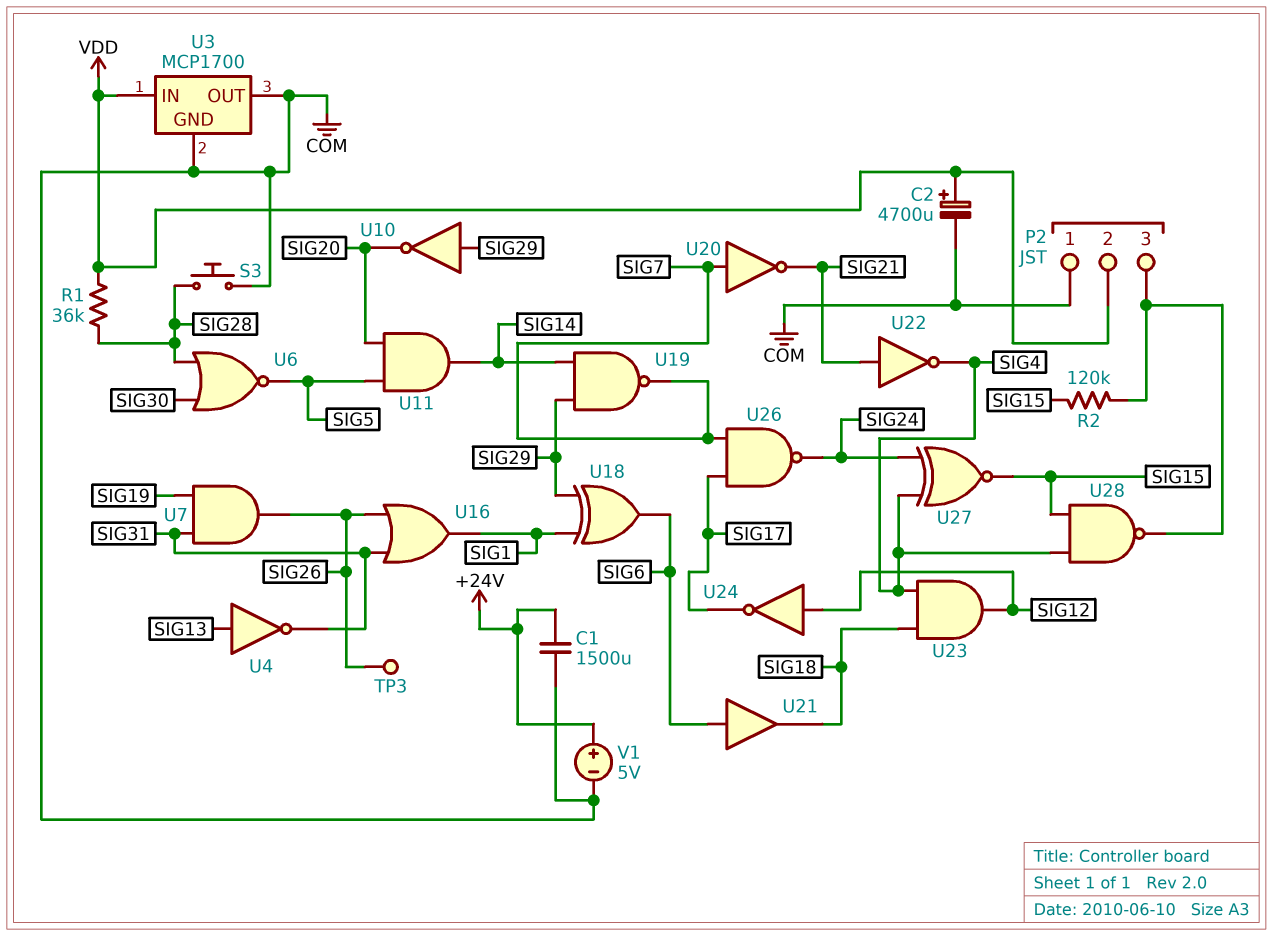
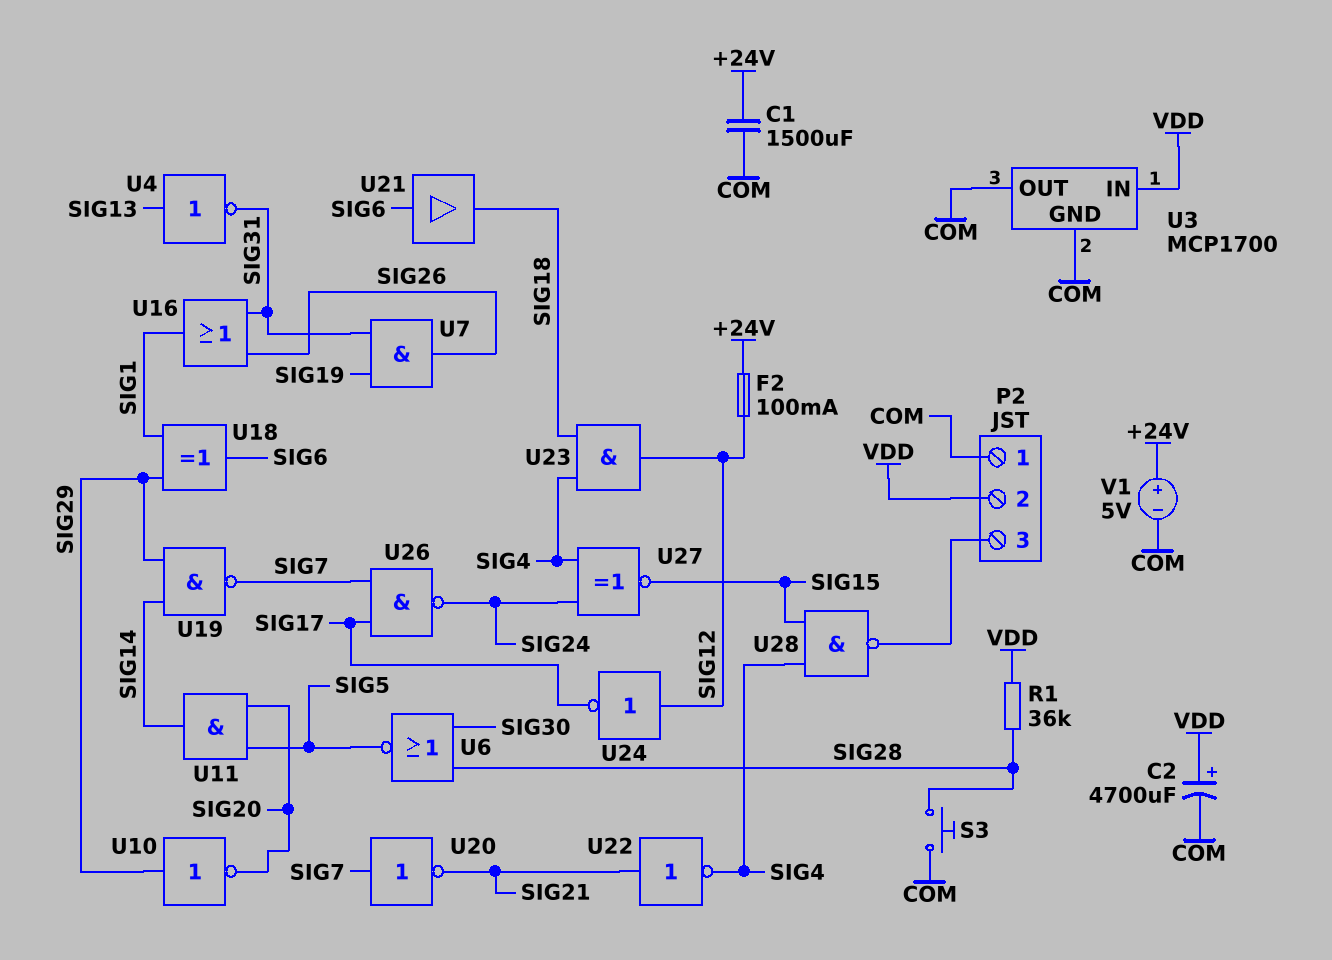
F2: none -> 100mA (+24V, SIG12)
R2: 120k (P2/3, SIG15) -> none
TP3: test point (SIG26) -> none

